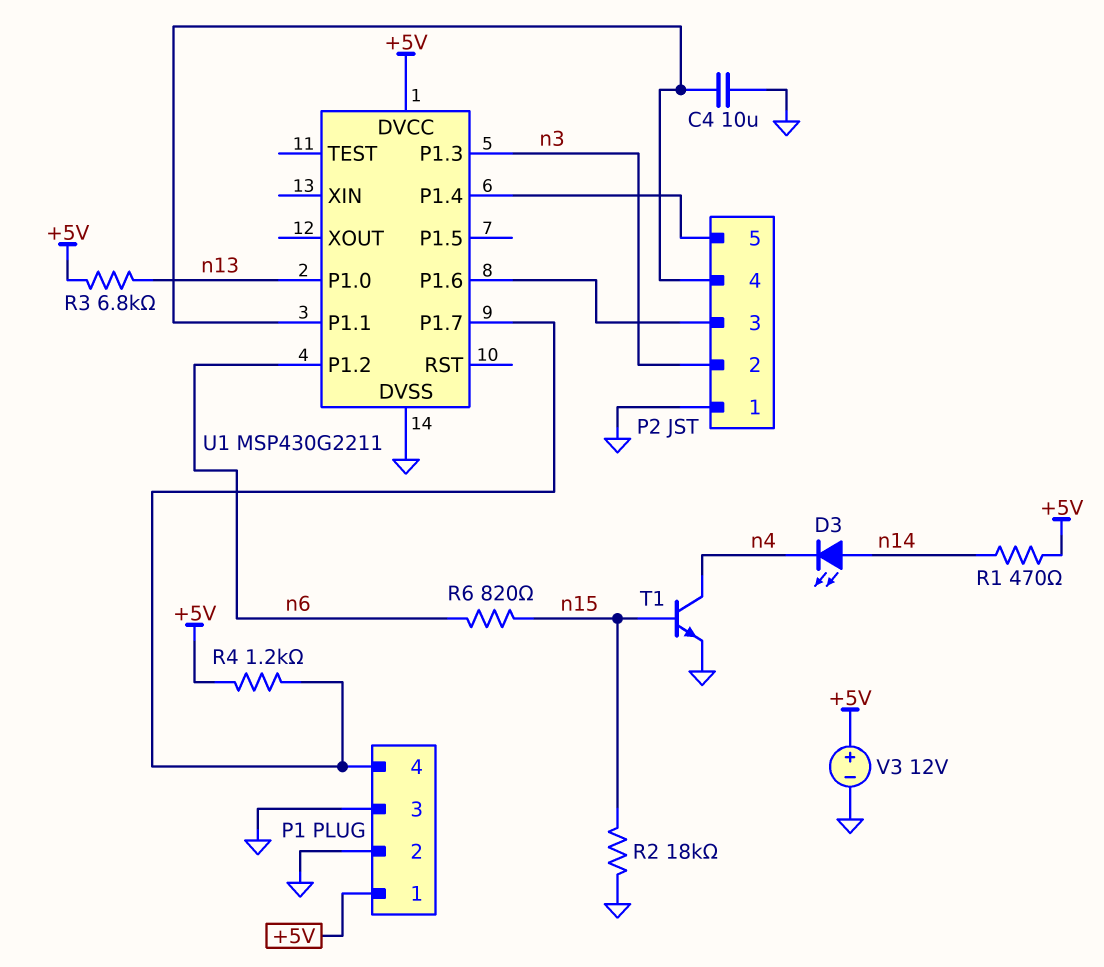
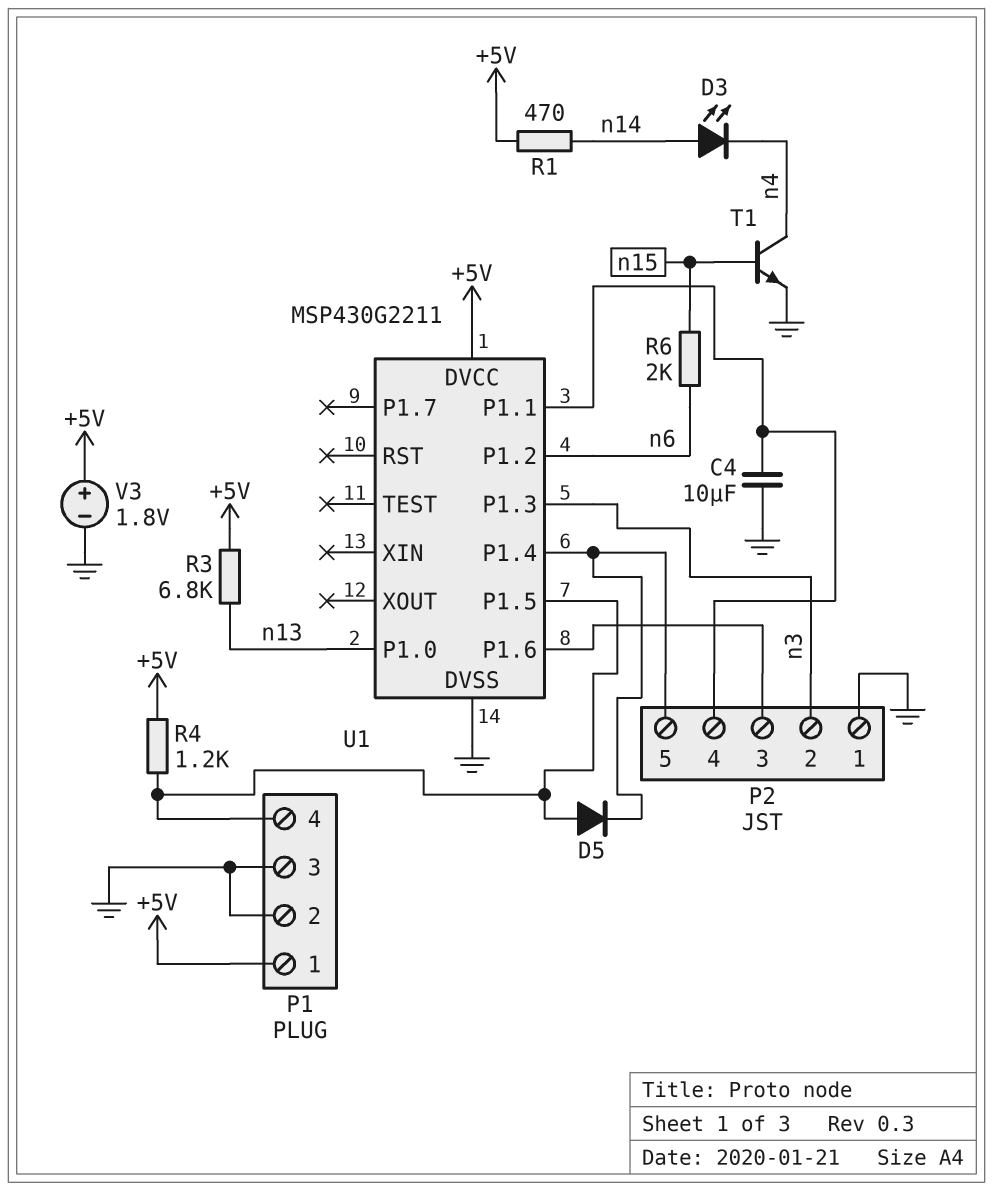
D5: none -> diode (A P1/4, K P2/5)
R2: 18k (GND, n15) -> none
R6: 820 (n6, n15) -> 2k (n6, n15)
U1 pin P1.5: none -> P1/4
U1 pin P1.7: P1/4 -> none
V3: 12V (plus +5V, minus GND) -> 1.8V (plus +5V, minus GND)

